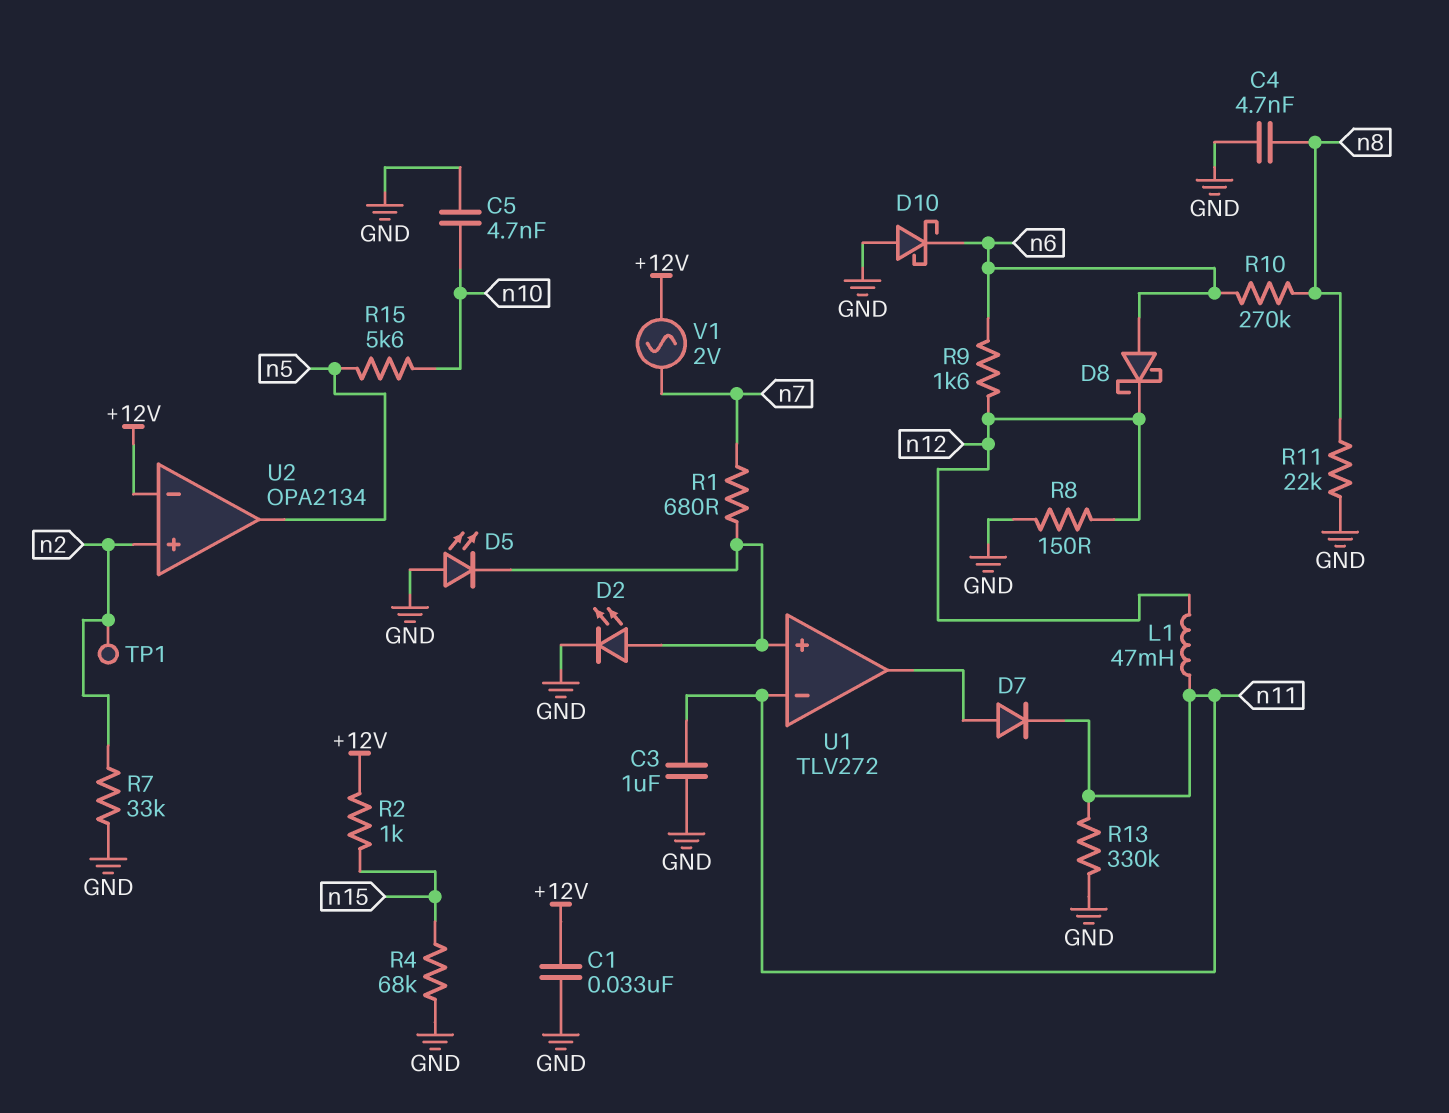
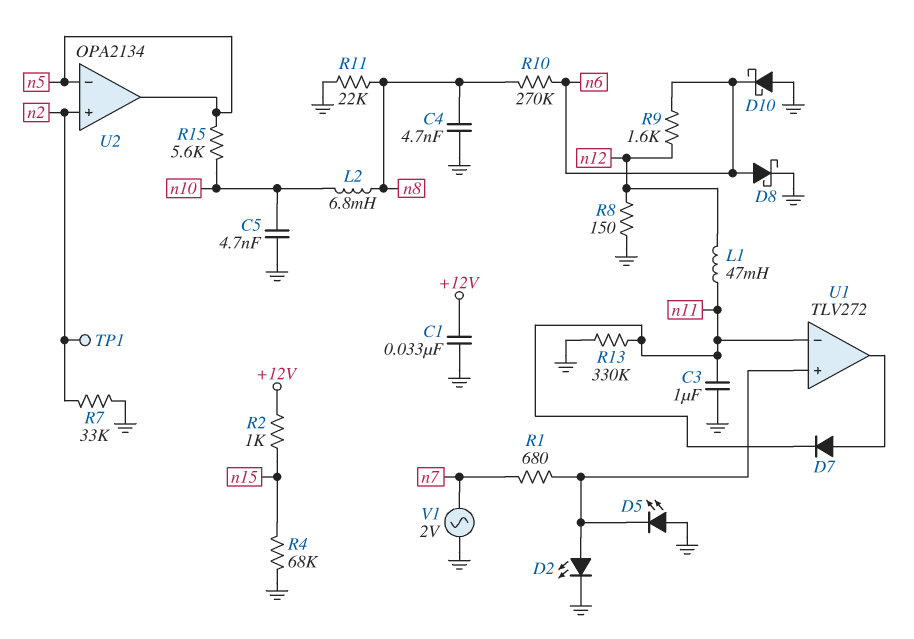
D8: schottky (A n6, K n12) -> schottky (A n6, K GND)
L2: none -> 6.8mH (n8, n10)
U2 pin in-: +12V -> n5
V1: AC 2V (+12V, n7) -> AC 2V (GND, n7)

